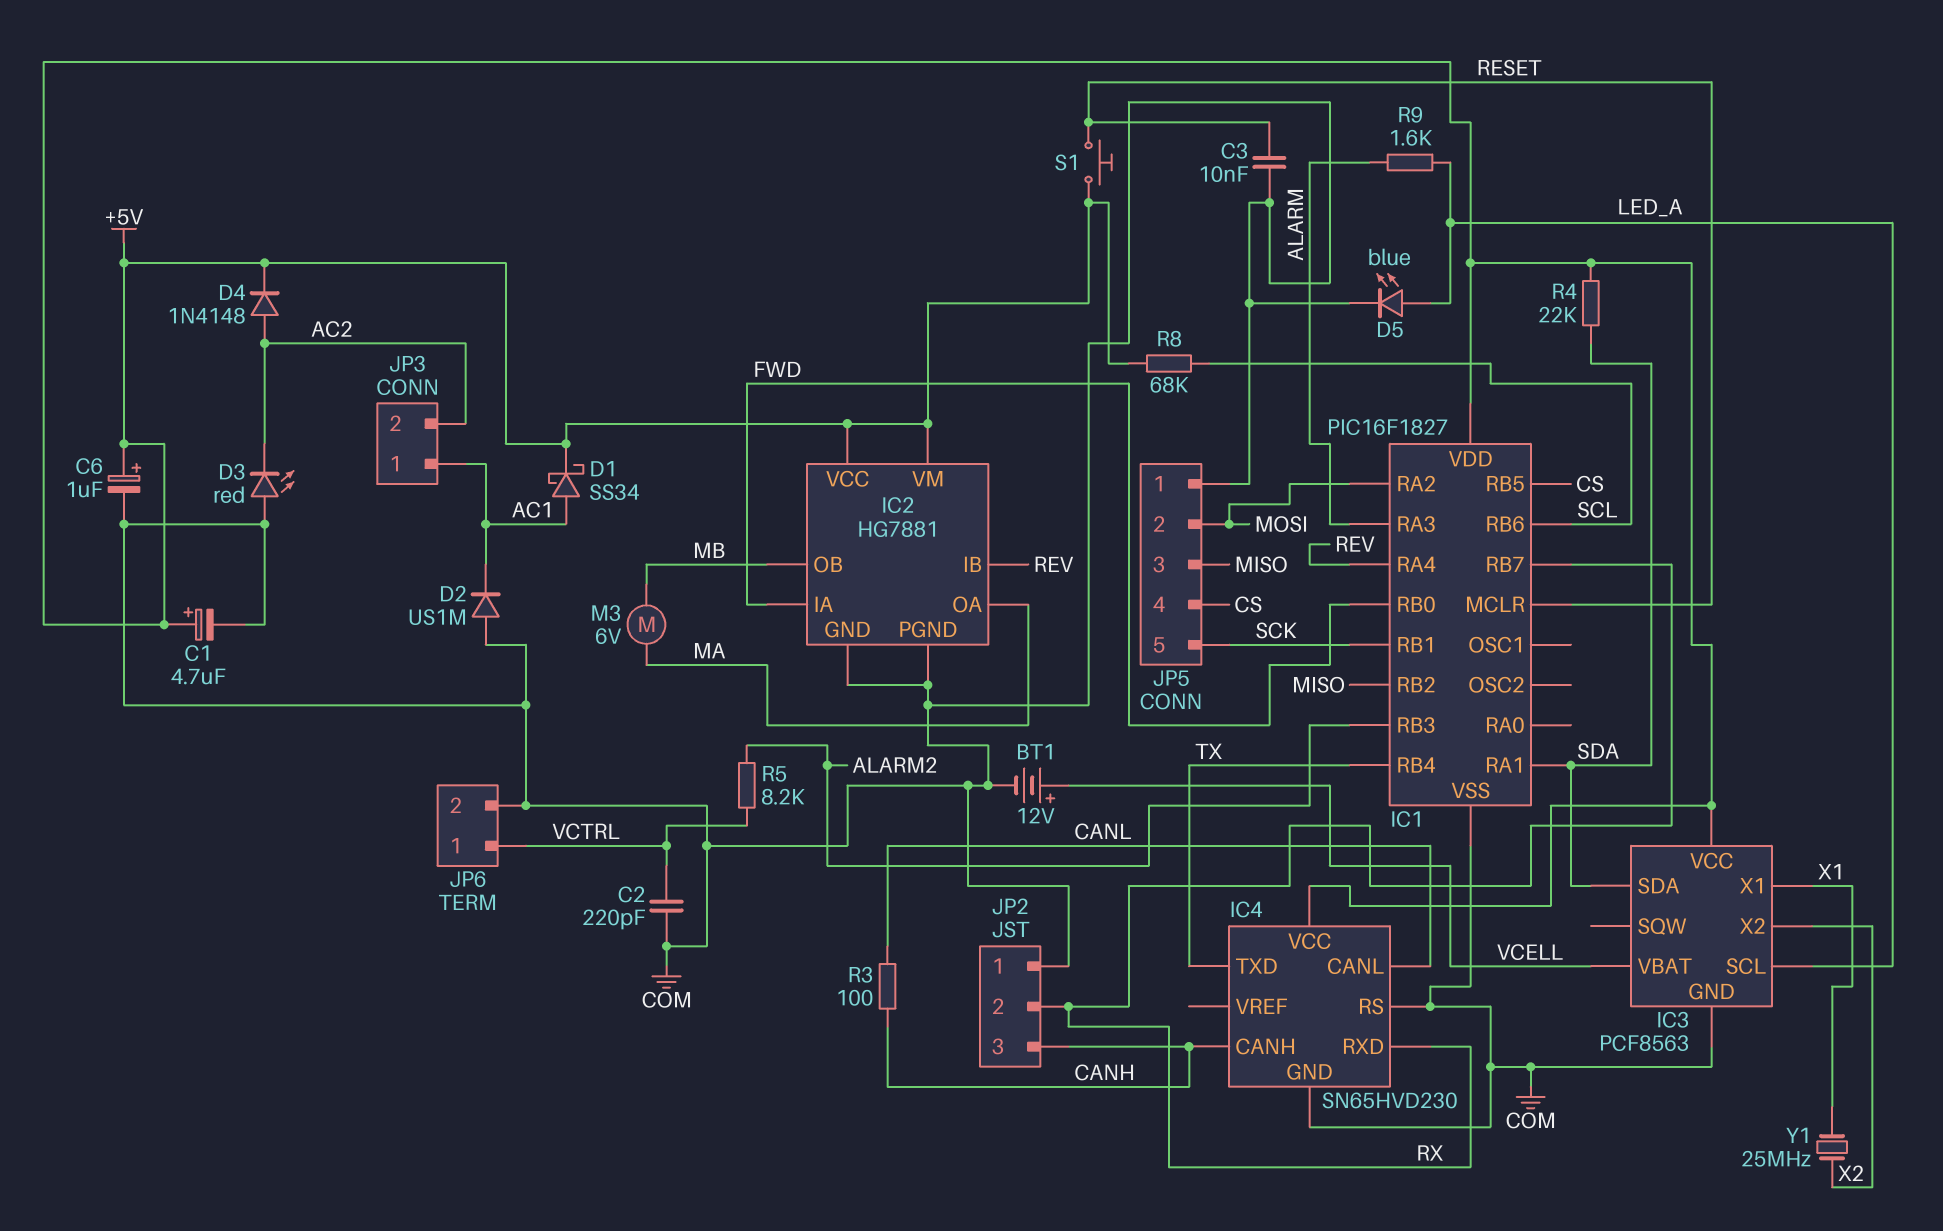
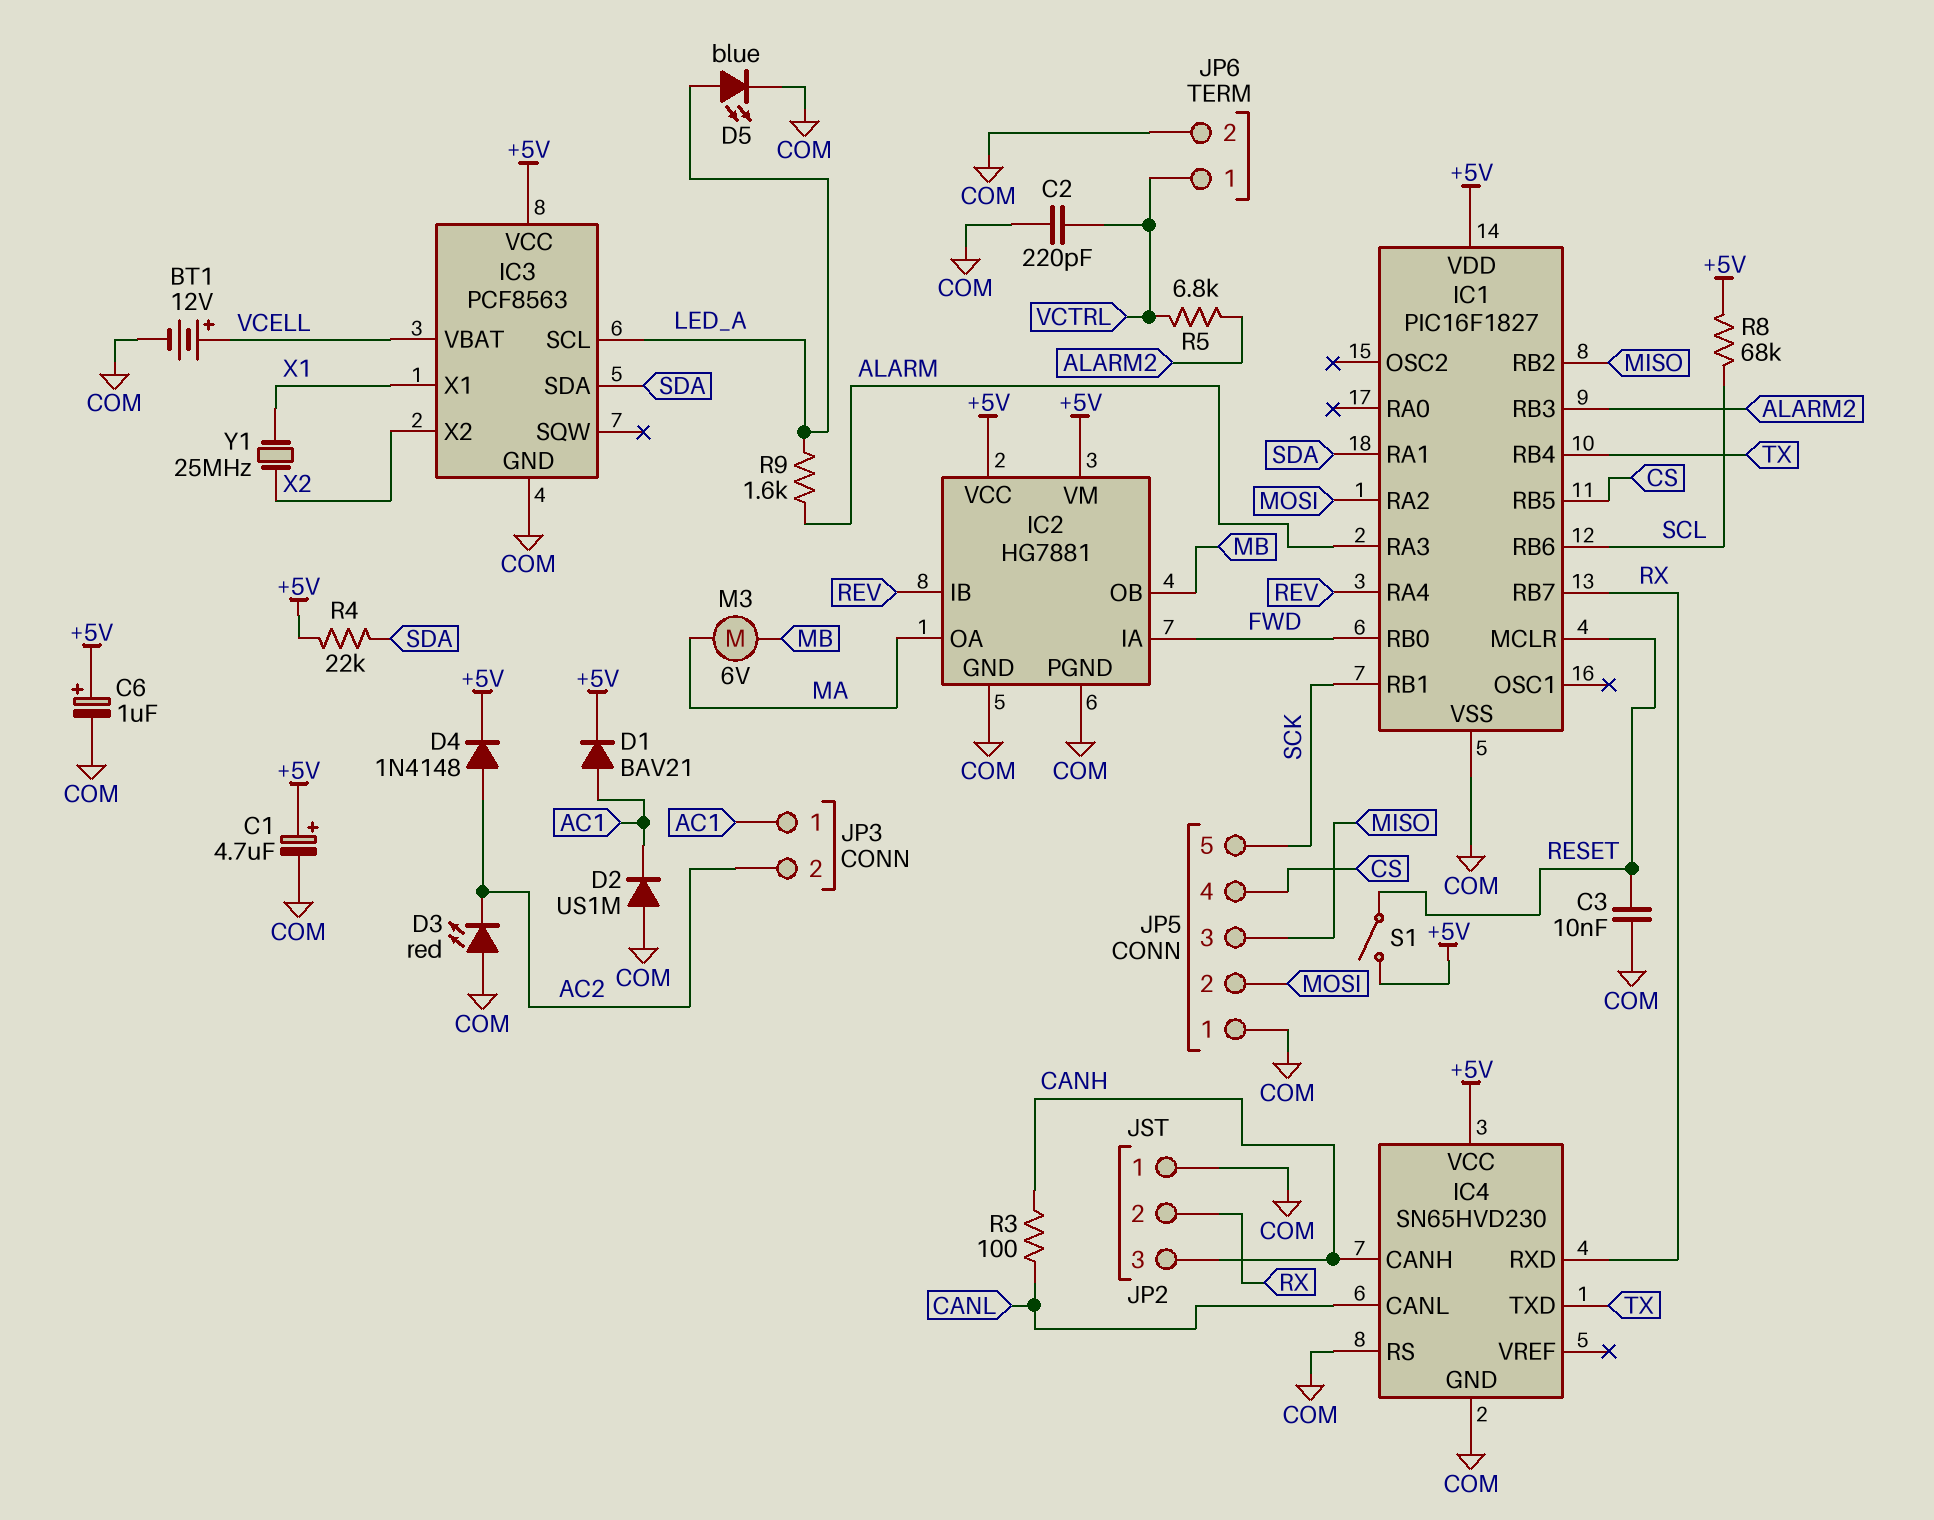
D1: schottky SS34 (A AC1, K +5V) -> diode BAV21 (A AC1, K +5V)
R5: 8.2k (ALARM2, VCTRL) -> 6.8k (ALARM2, VCTRL)
S1: button (+5V, RESET) -> switch (+5V, RESET)

